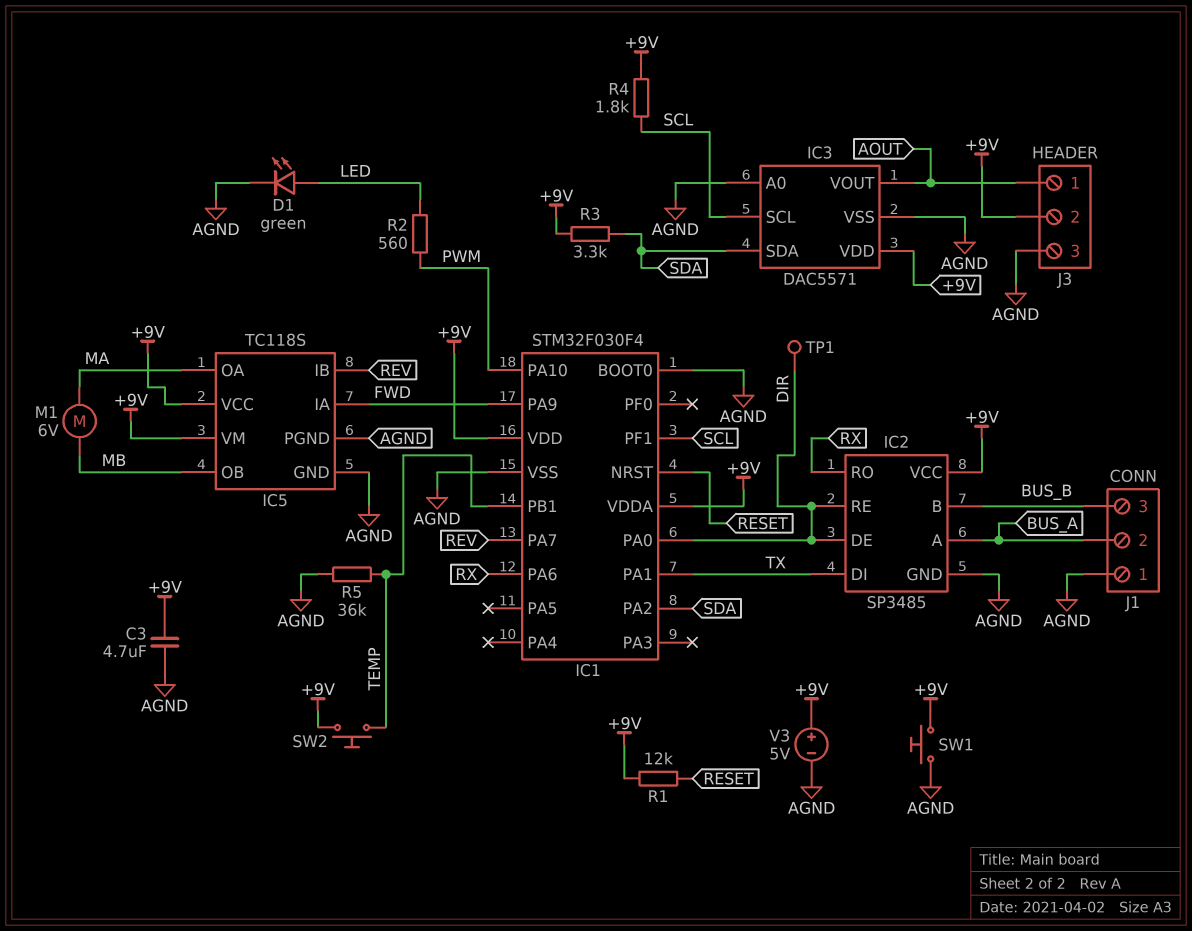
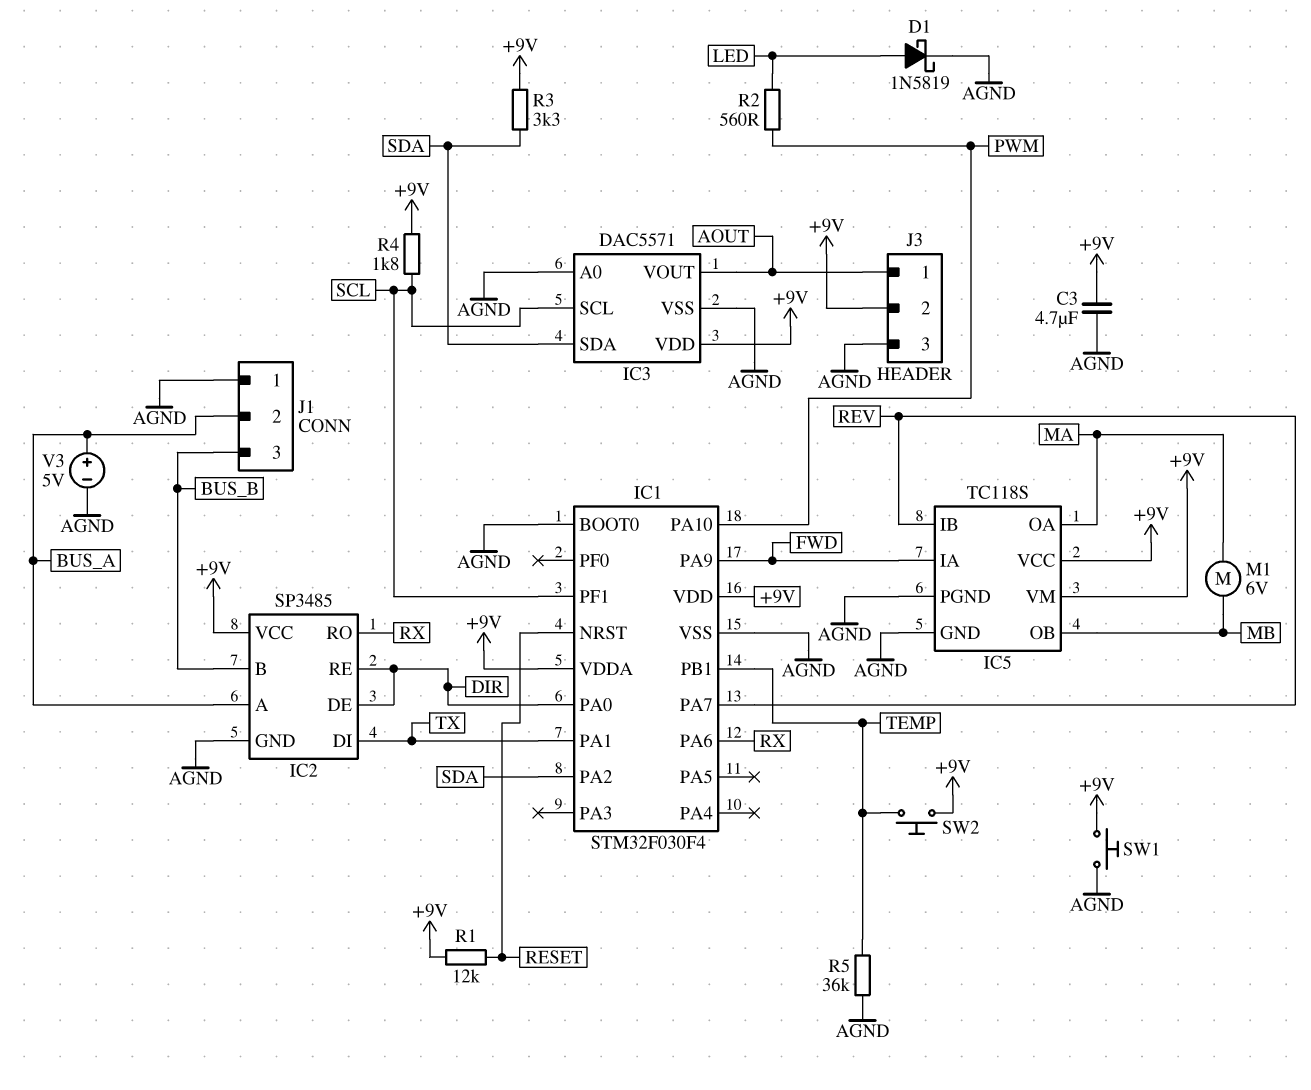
D1: LED green (A LED, K AGND) -> schottky 1N5819 (A LED, K AGND)
TP1: test point (DIR) -> none
V3: 5V (plus +9V, minus AGND) -> 5V (plus BUS_A, minus AGND)

